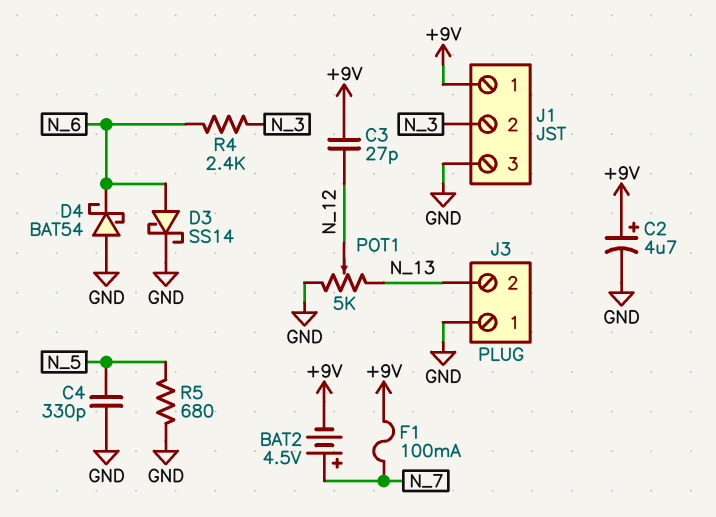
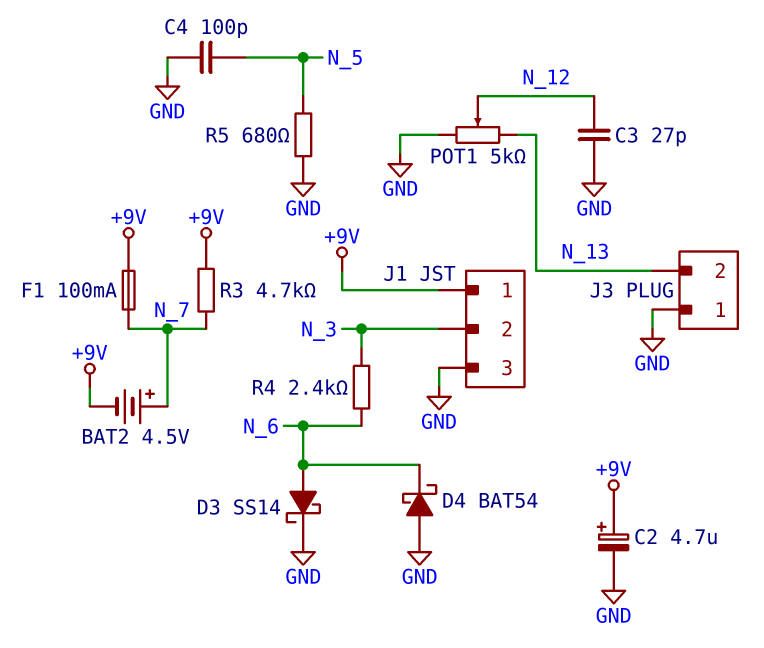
C3: 27pF (+9V, N_12) -> 27pF (GND, N_12)
C4: 330pF (GND, N_5) -> 100pF (GND, N_5)
R3: none -> 4.7k (+9V, N_7)

